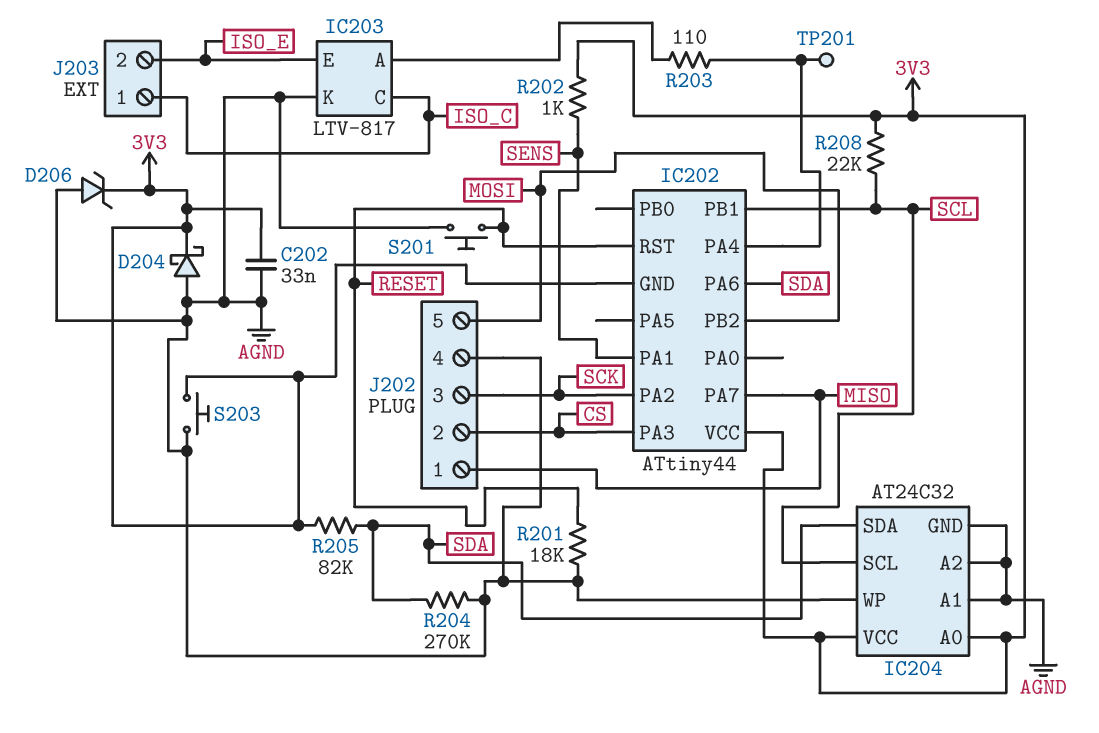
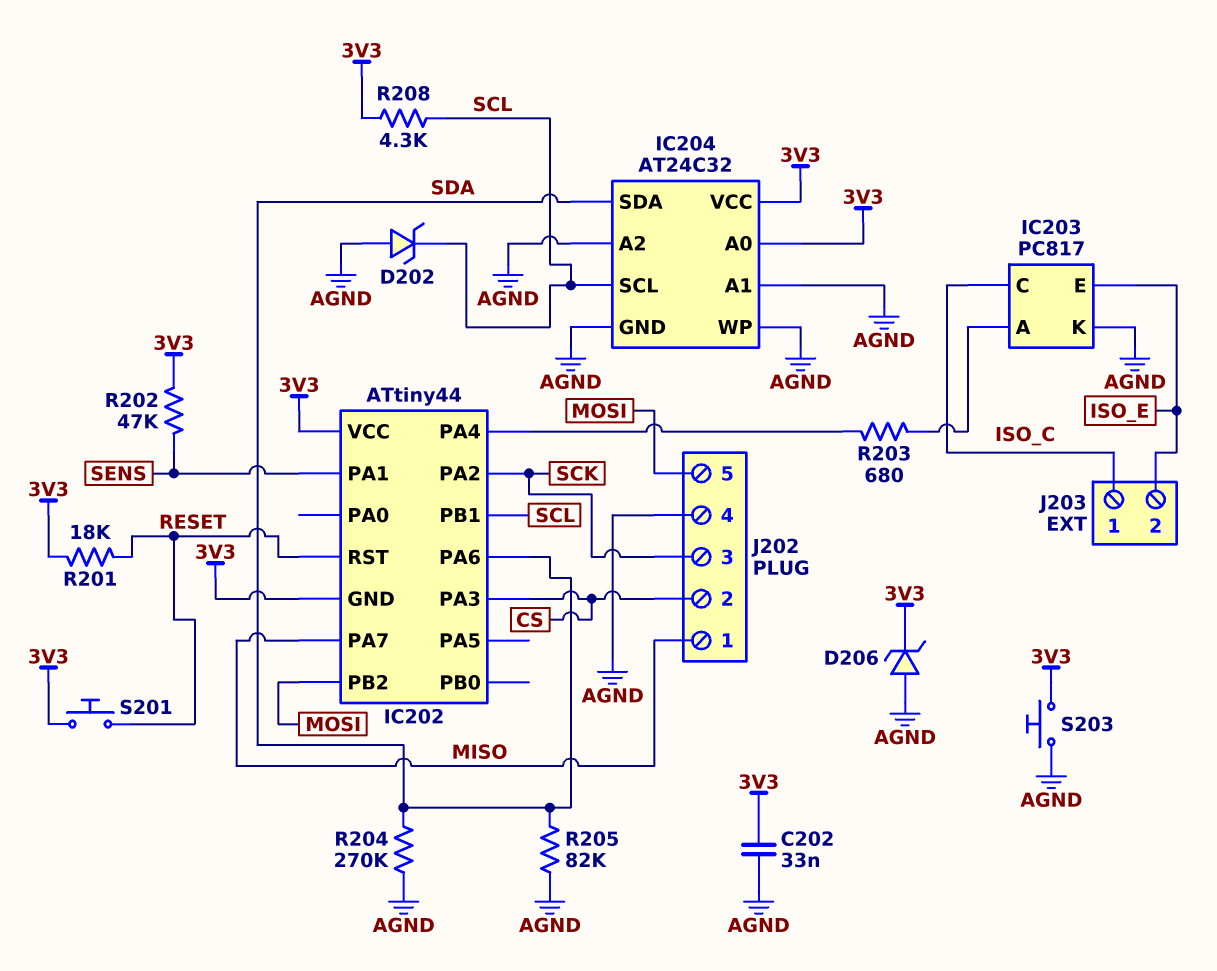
D202: none -> zener (A AGND, K SCL)
D204: schottky (A AGND, K 3V3) -> none
IC203: LTV-817 -> PC817
R201: 18k (AGND, RESET) -> 18k (3V3, RESET)
R202: 1k (3V3, SENS) -> 47k (3V3, SENS)
R203: 110 (IC202/PA4, IC203/A) -> 680 (IC202/PA4, IC203/A)
R205: 82k (3V3, SDA) -> 82k (AGND, SDA)
R208: 22k (3V3, SCL) -> 4.3k (3V3, SCL)
S201: button (AGND, RESET) -> button (3V3, RESET)
TP201: test point (IC202/PA4) -> none

